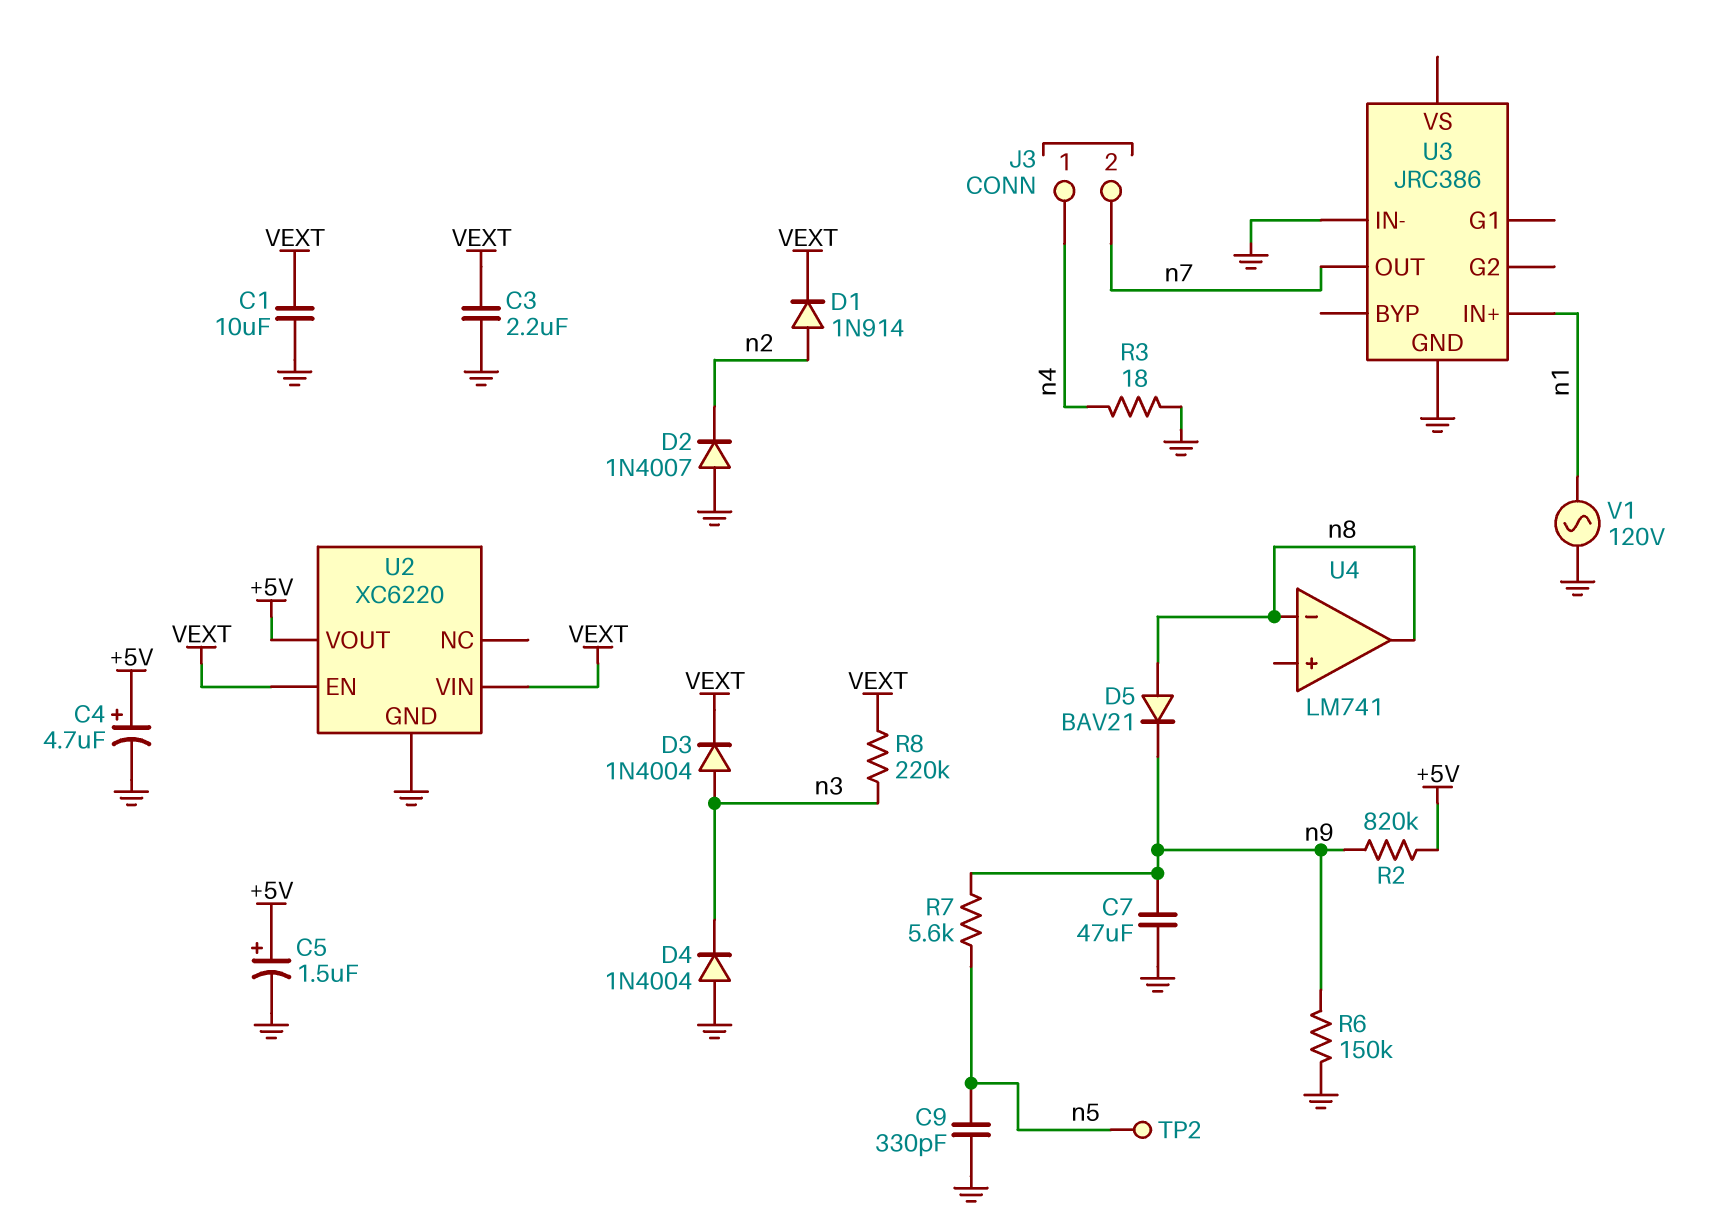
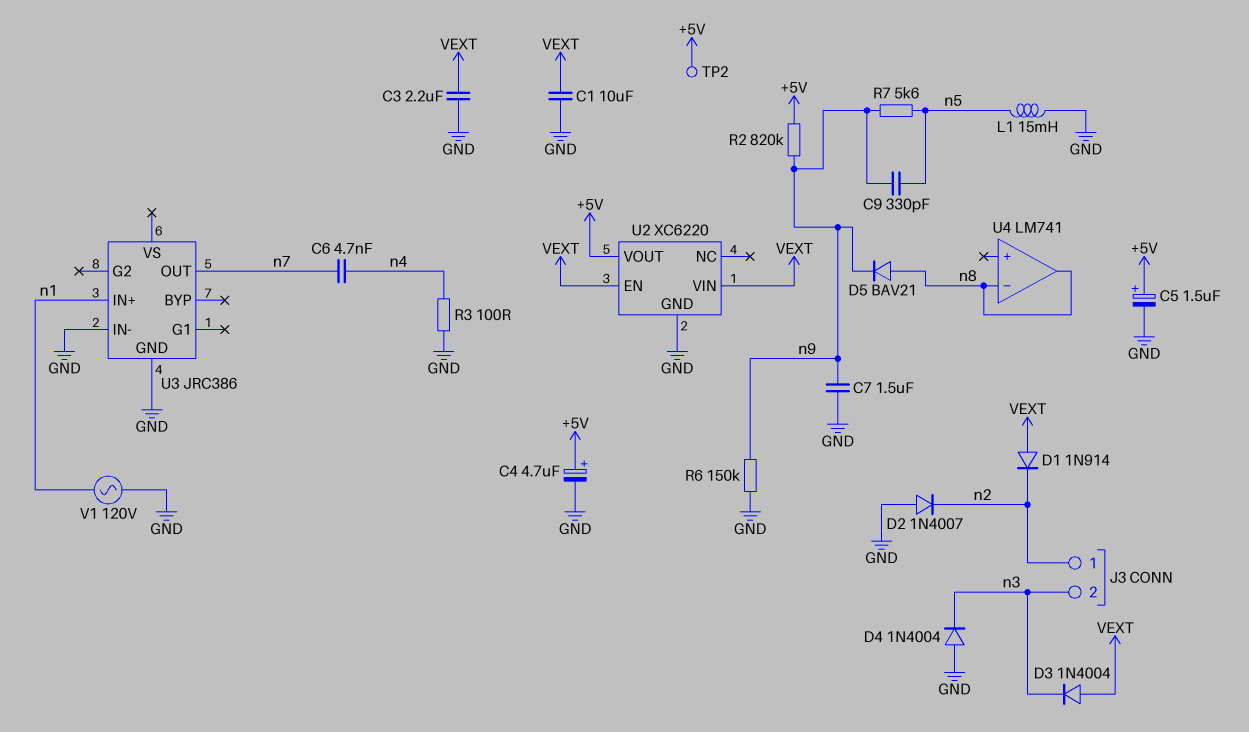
C6: none -> 4.7nF (n4, n7)
C7: 47uF (GND, n9) -> 1.5uF (GND, n9)
C9: 330pF (GND, n5) -> 330pF (n5, n9)
D1: diode 1N914 (A n2, K VEXT) -> diode 1N914 (A VEXT, K n2)
D3: diode 1N4004 (A n3, K VEXT) -> diode 1N4004 (A VEXT, K n3)
J3 pin 1: n4 -> n2
J3 pin 2: n7 -> n3
L1: none -> 15mH (GND, n5)
R3: 18 (GND, n4) -> 100 (GND, n4)
R8: 220k (VEXT, n3) -> none
TP2: test point (n5) -> test point (+5V)

